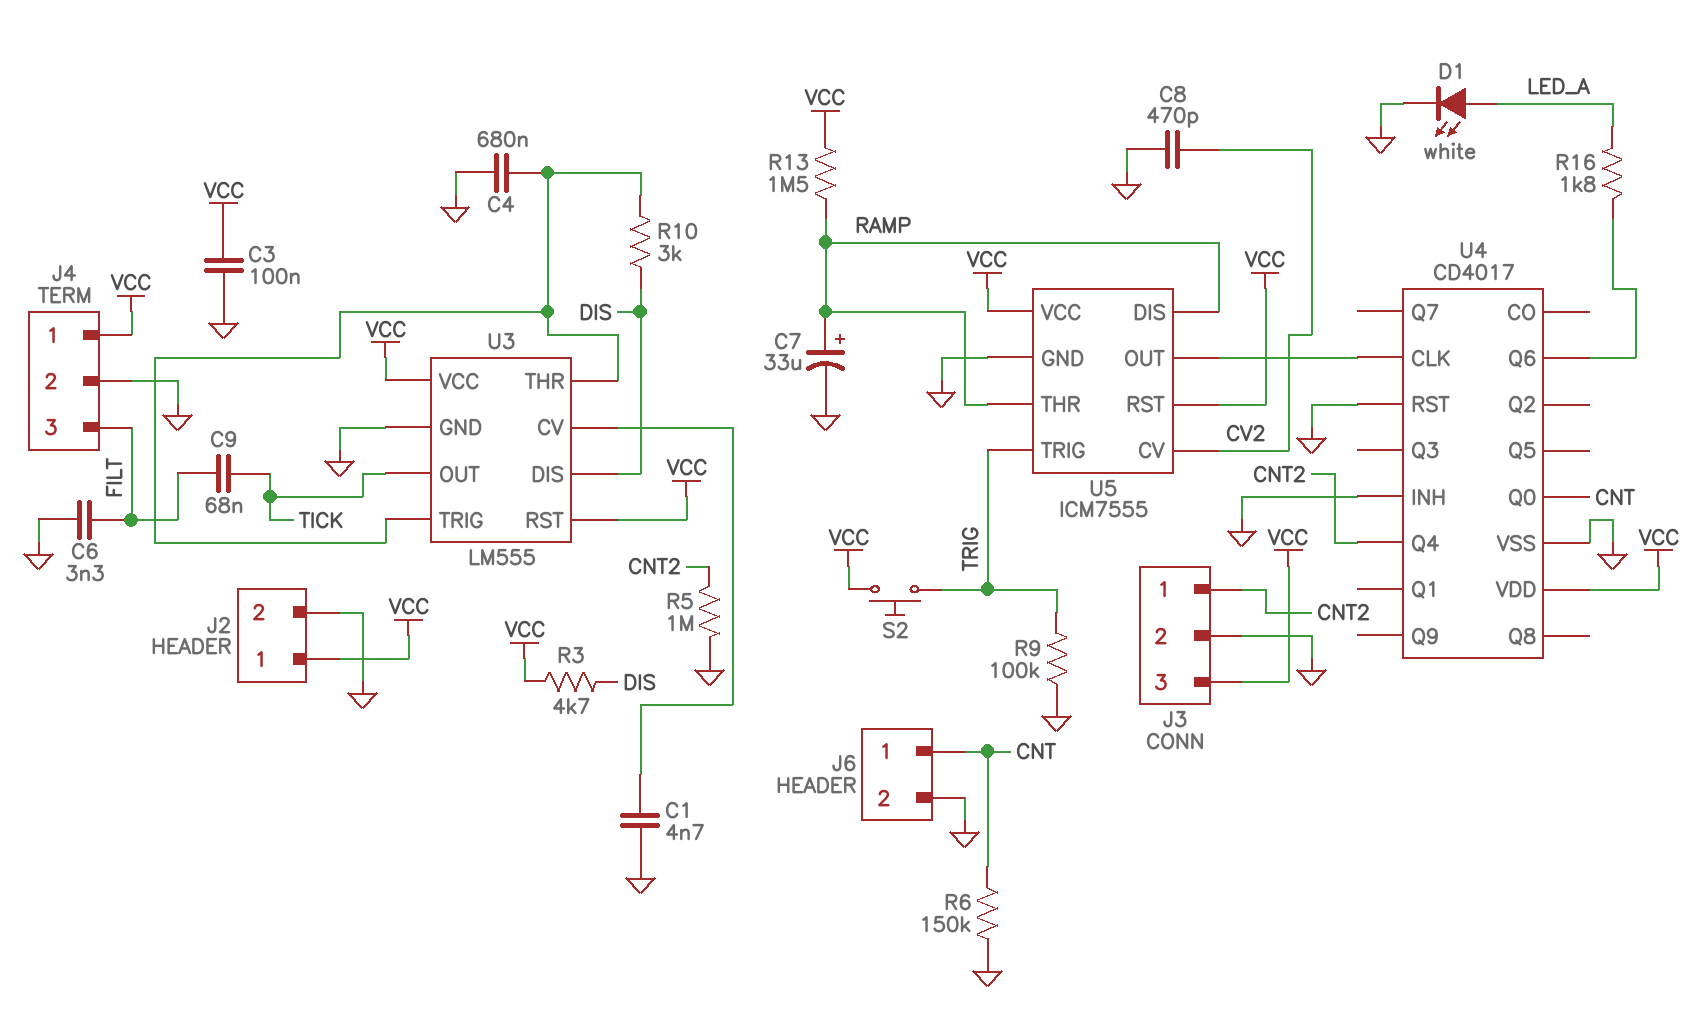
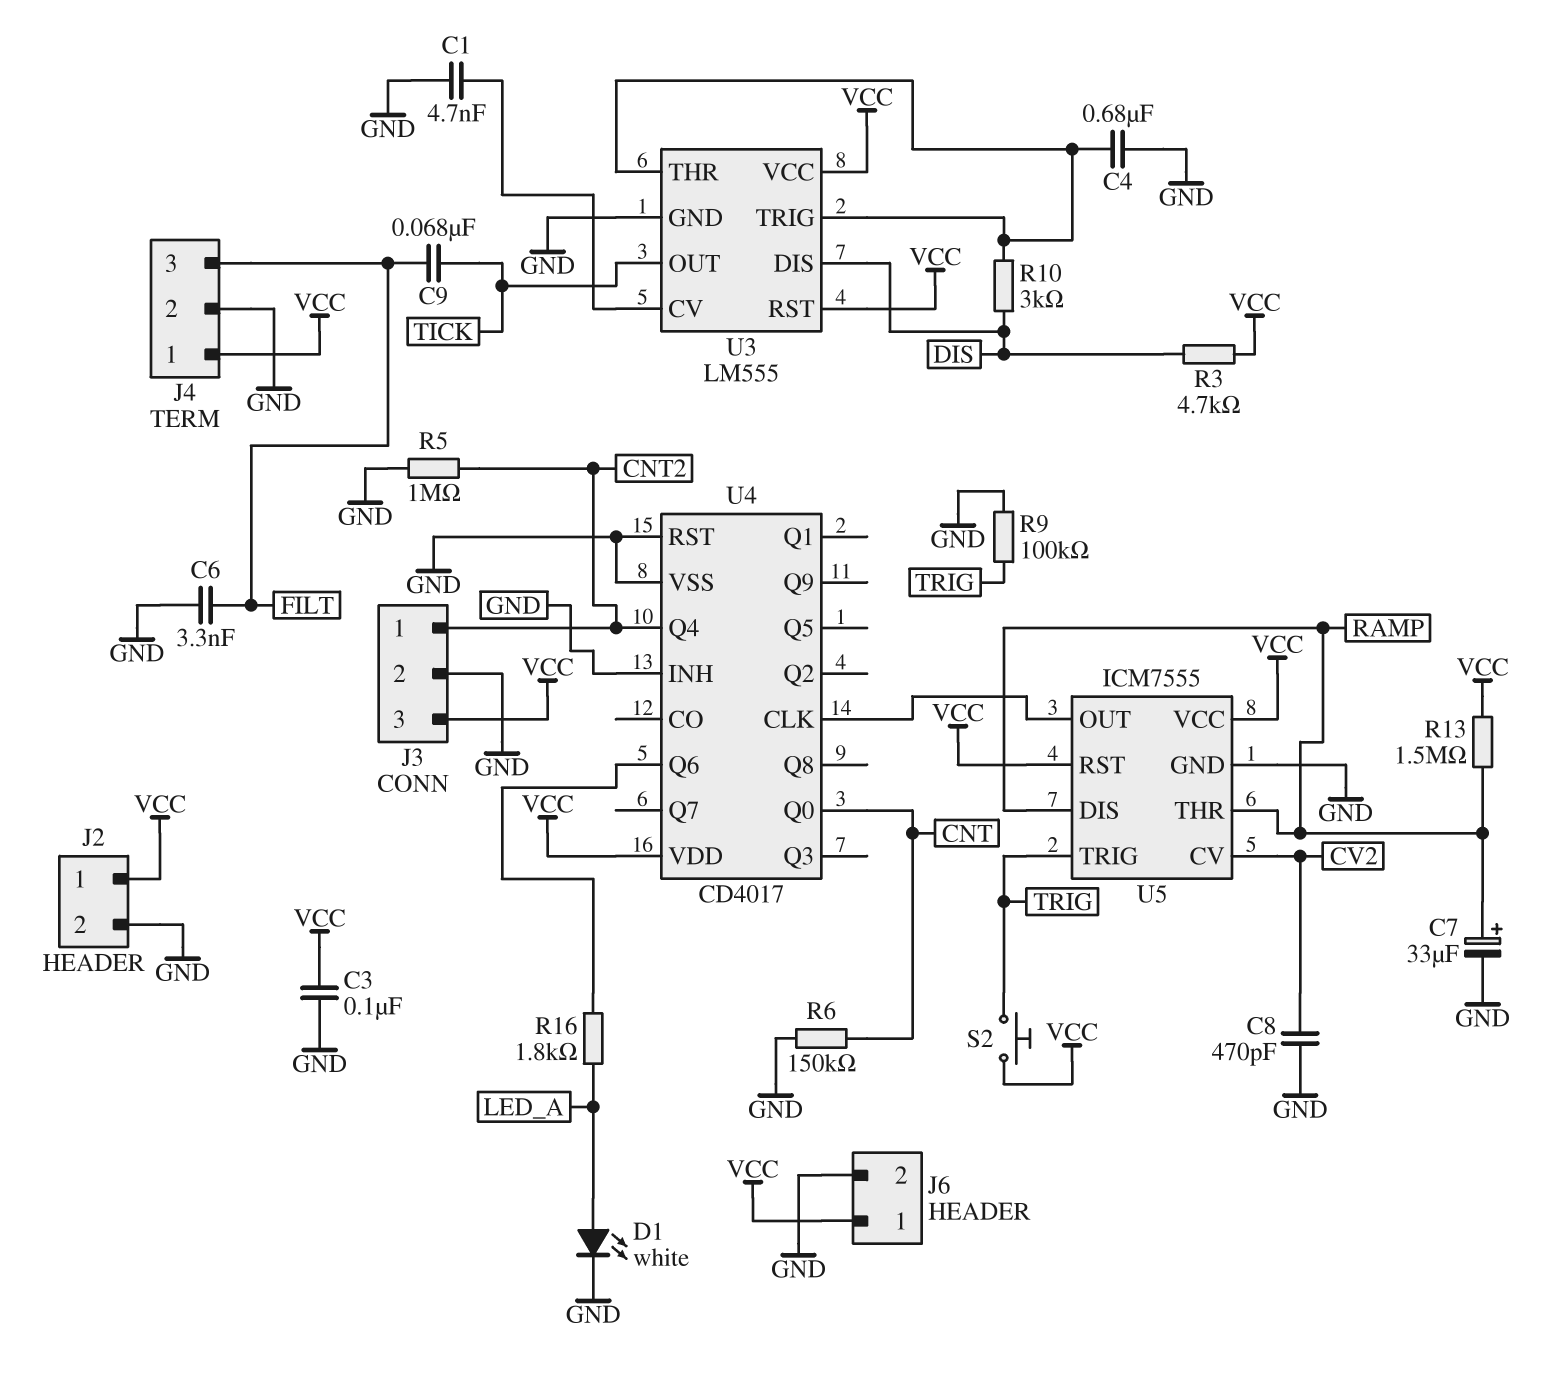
J6 pin 1: CNT -> VCC

